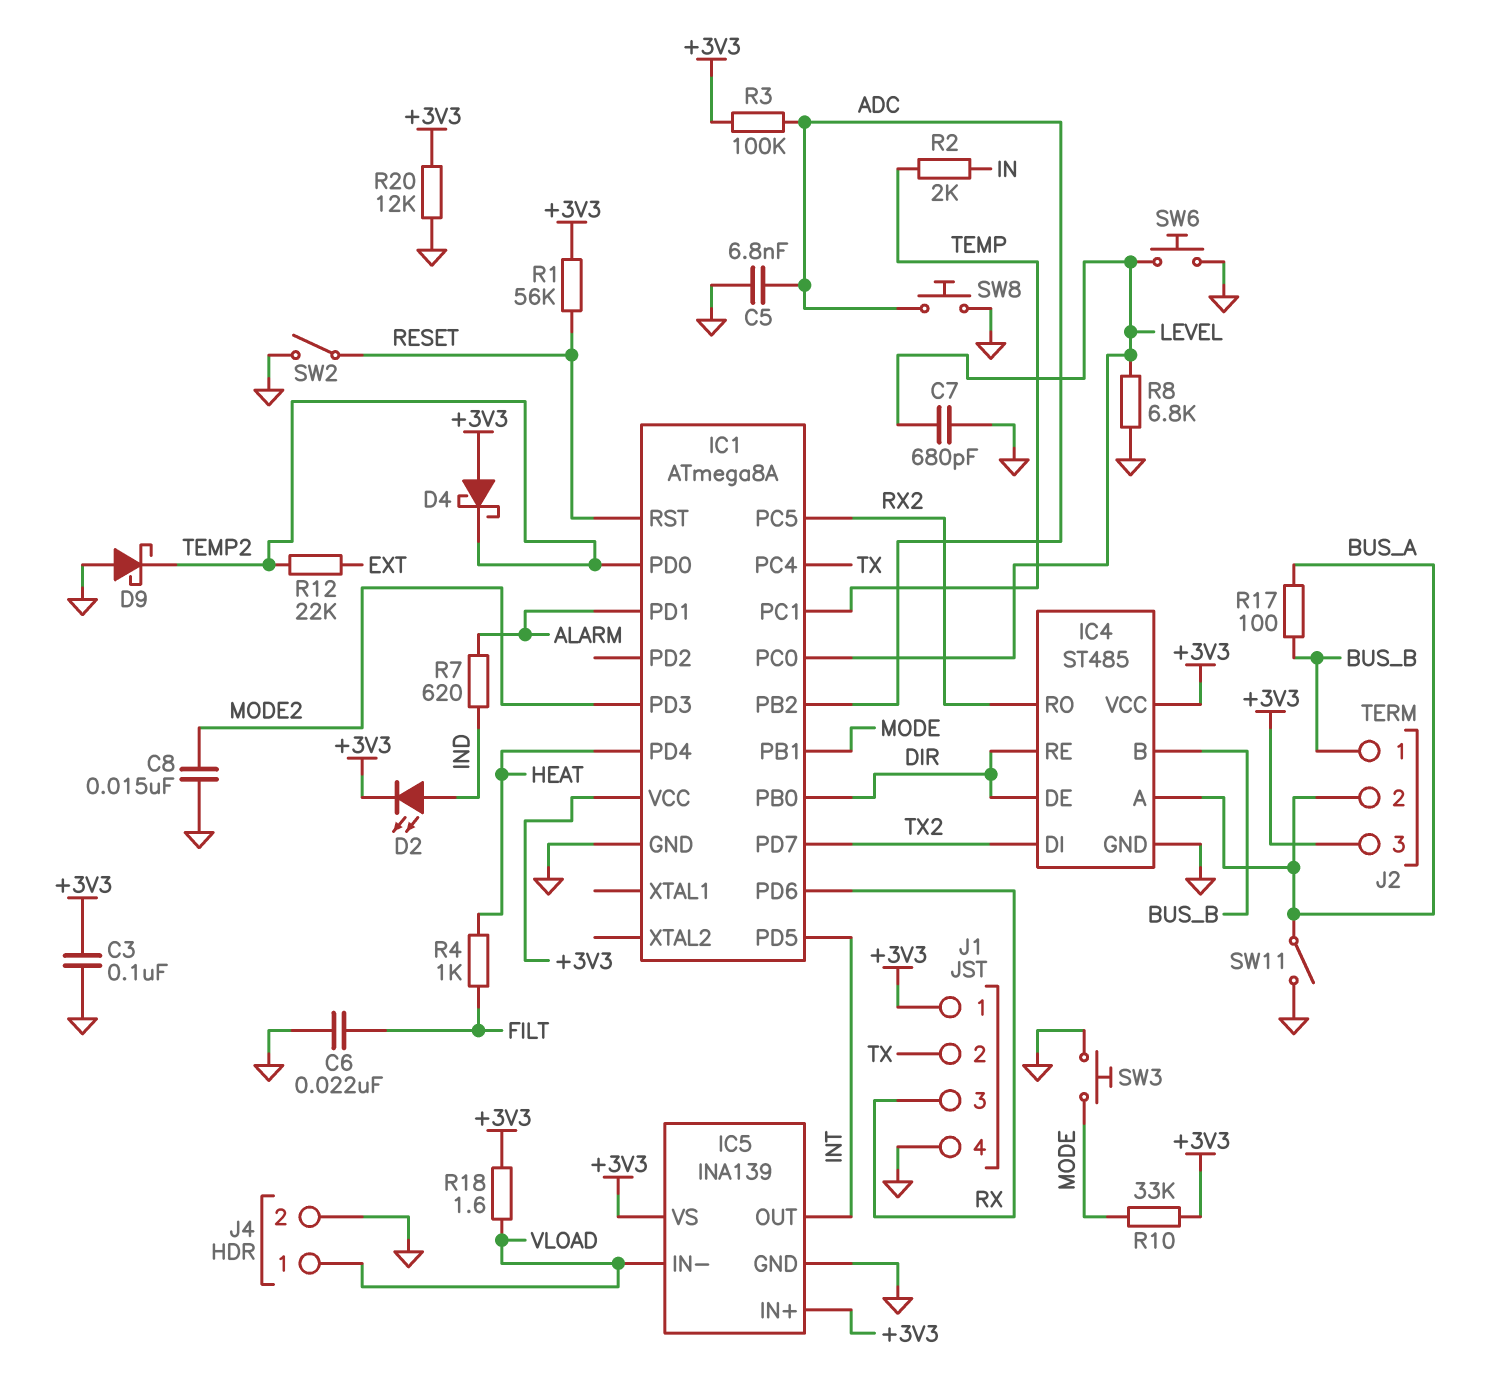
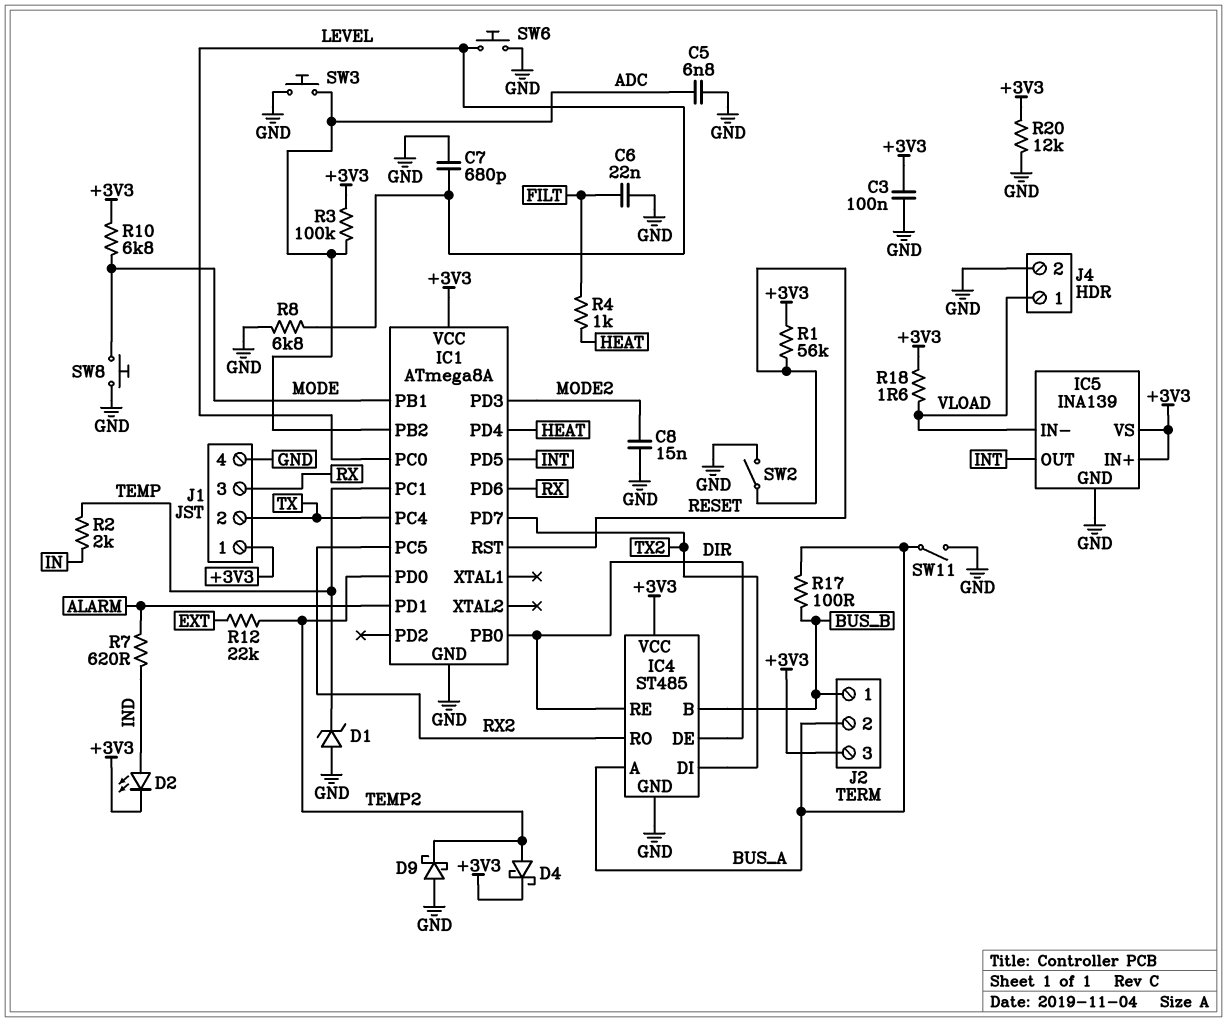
D1: none -> zener (A GND, K TEMP)
D4: schottky (A +3V3, K TEMP2) -> schottky (A TEMP2, K +3V3)
R10: 33k (+3V3, MODE) -> 6.8k (+3V3, MODE)
SW3: button (GND, MODE) -> button (ADC, GND)
SW8: button (ADC, GND) -> button (GND, MODE)

